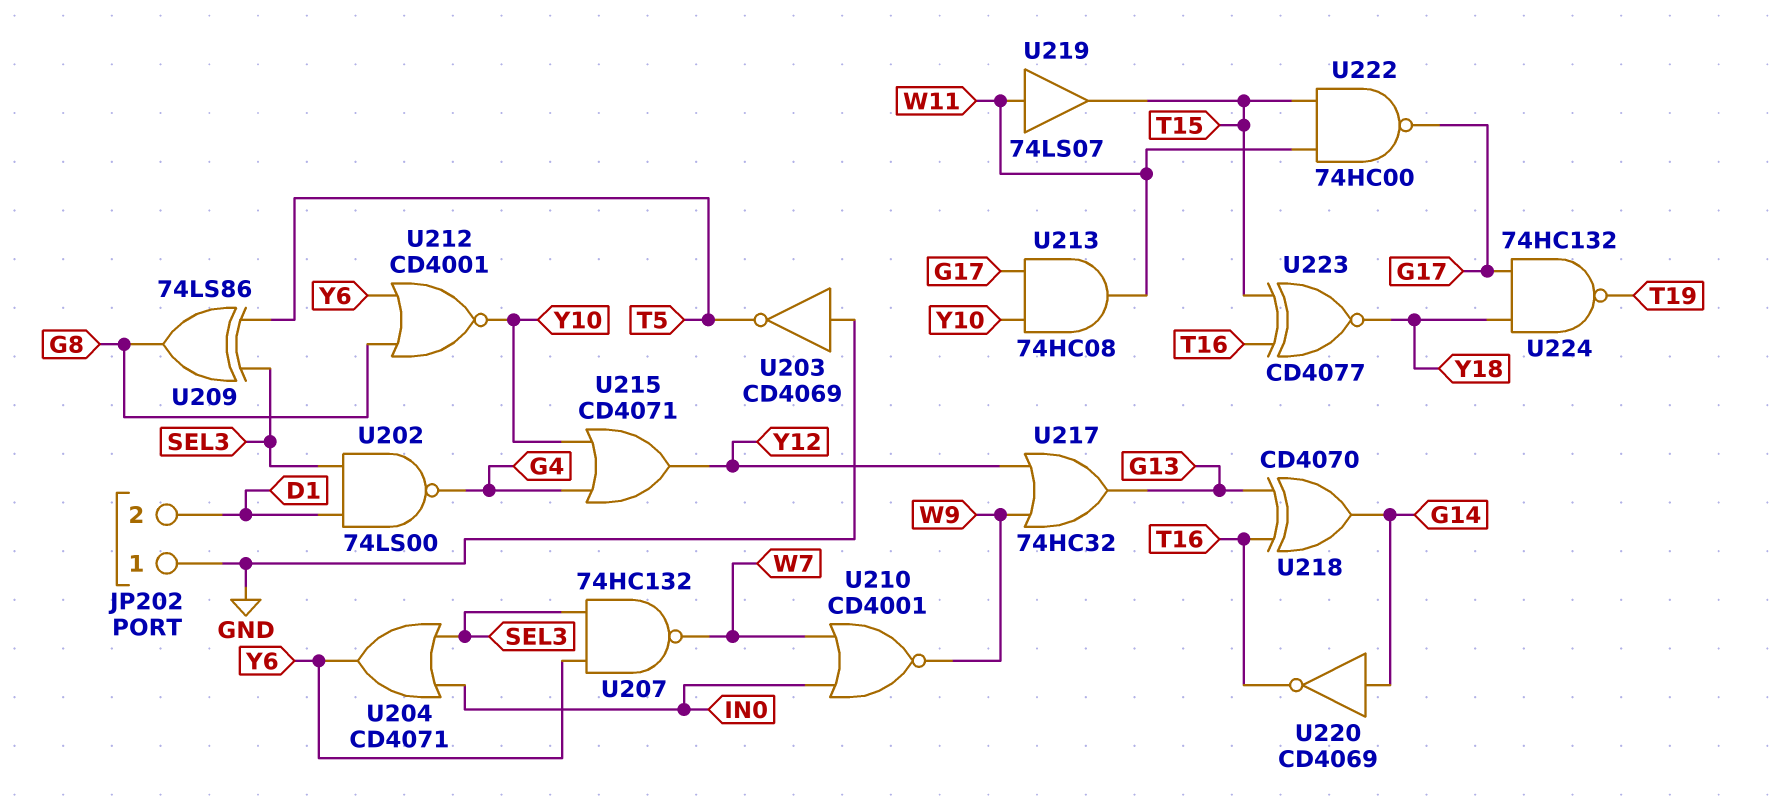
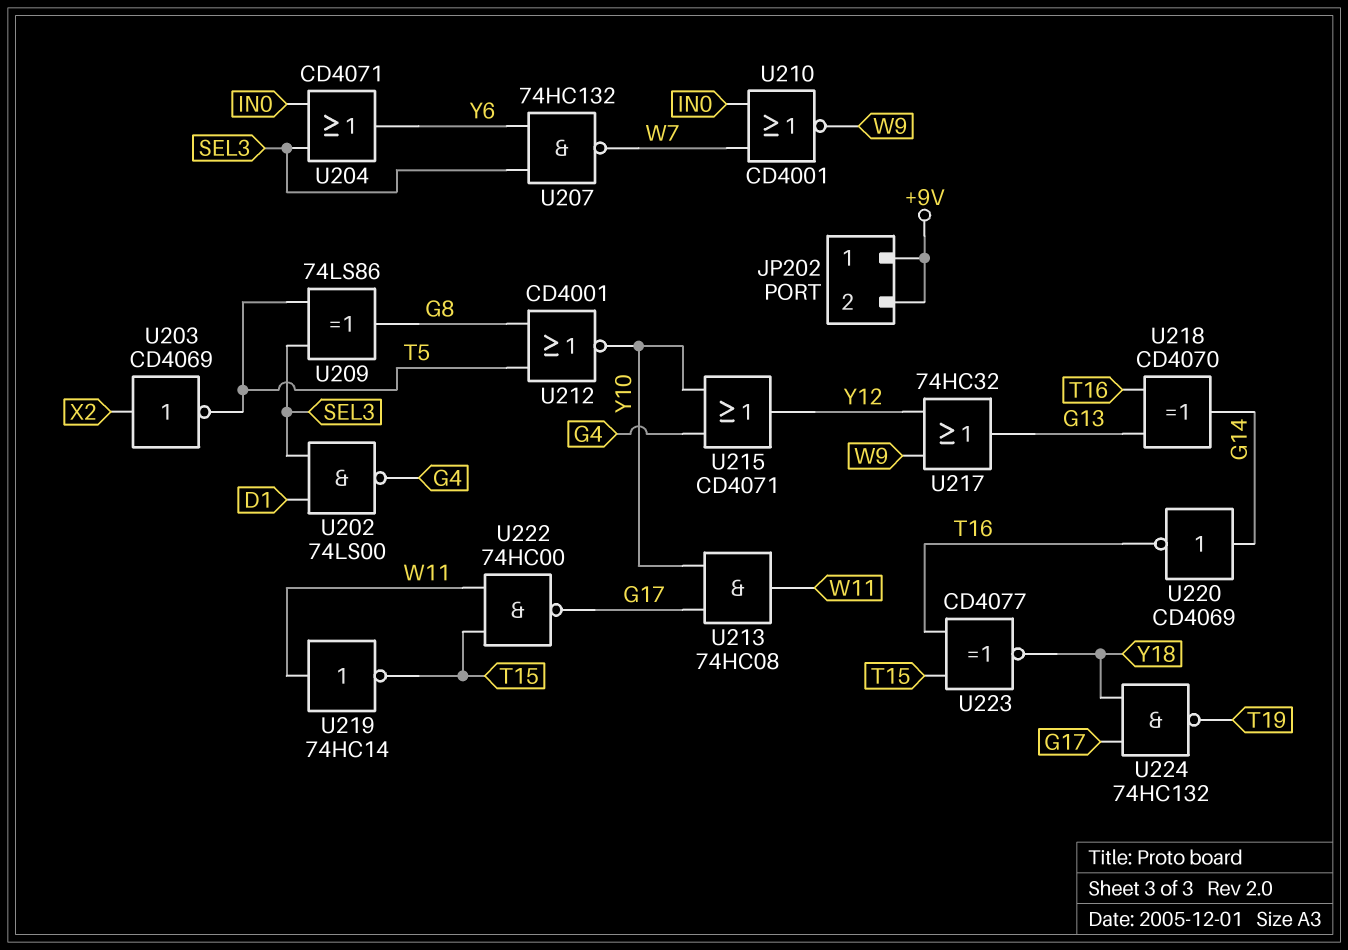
JP202 pin 1: GND -> +9V
JP202 pin 2: D1 -> +9V
U203: NOT CD4069 (in GND, out T5) -> NOT CD4069 (in X2, out T5)
U212: NOR CD4001 (in G8, in Y6, out Y10) -> NOR CD4001 (in G8, in T5, out Y10)
U219: buffer 74LS07 (in W11, out T15) -> NOT 74HC14 (in W11, out T15)

